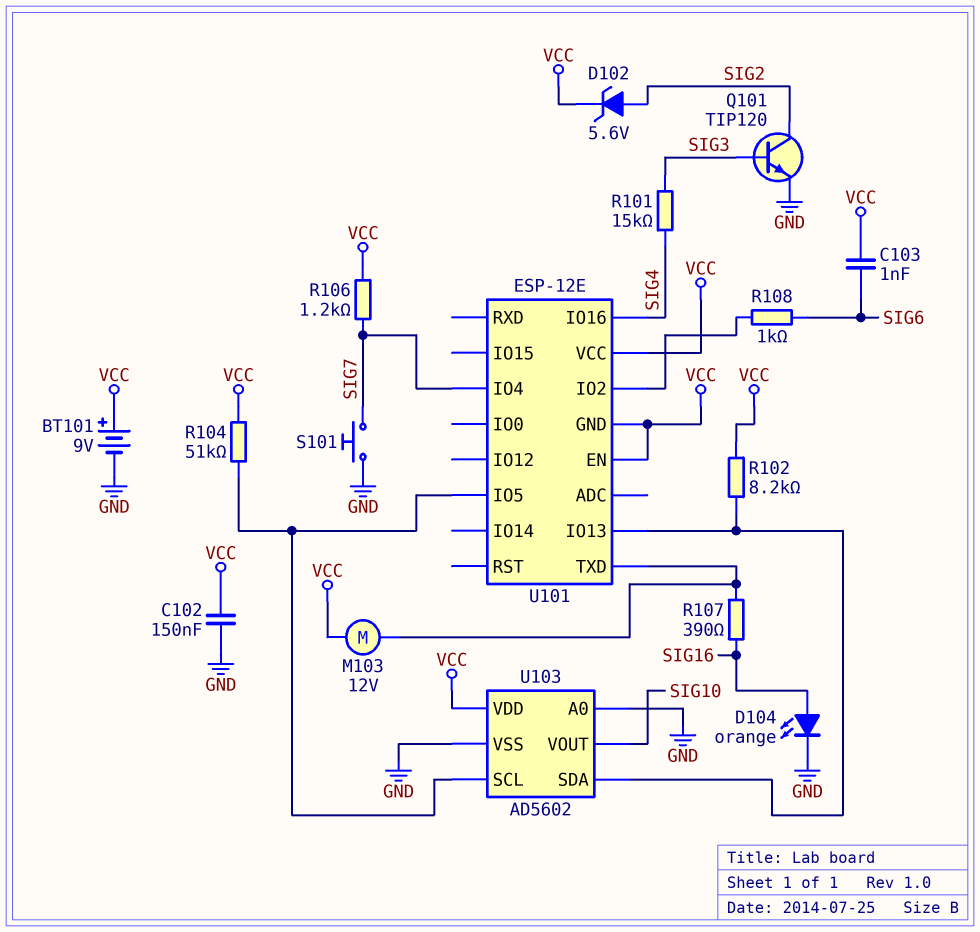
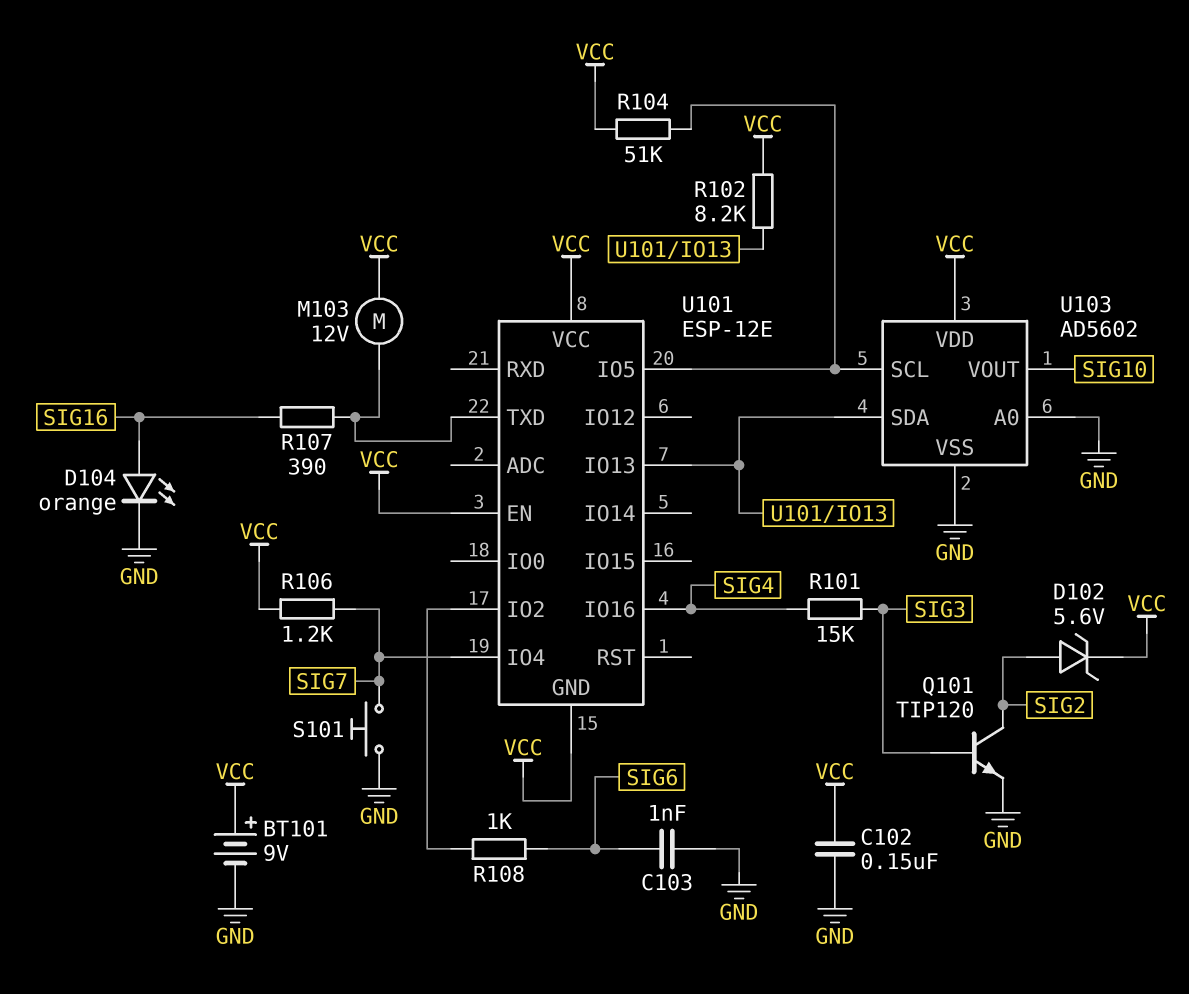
C103: 1nF (SIG6, VCC) -> 1nF (GND, SIG6)

